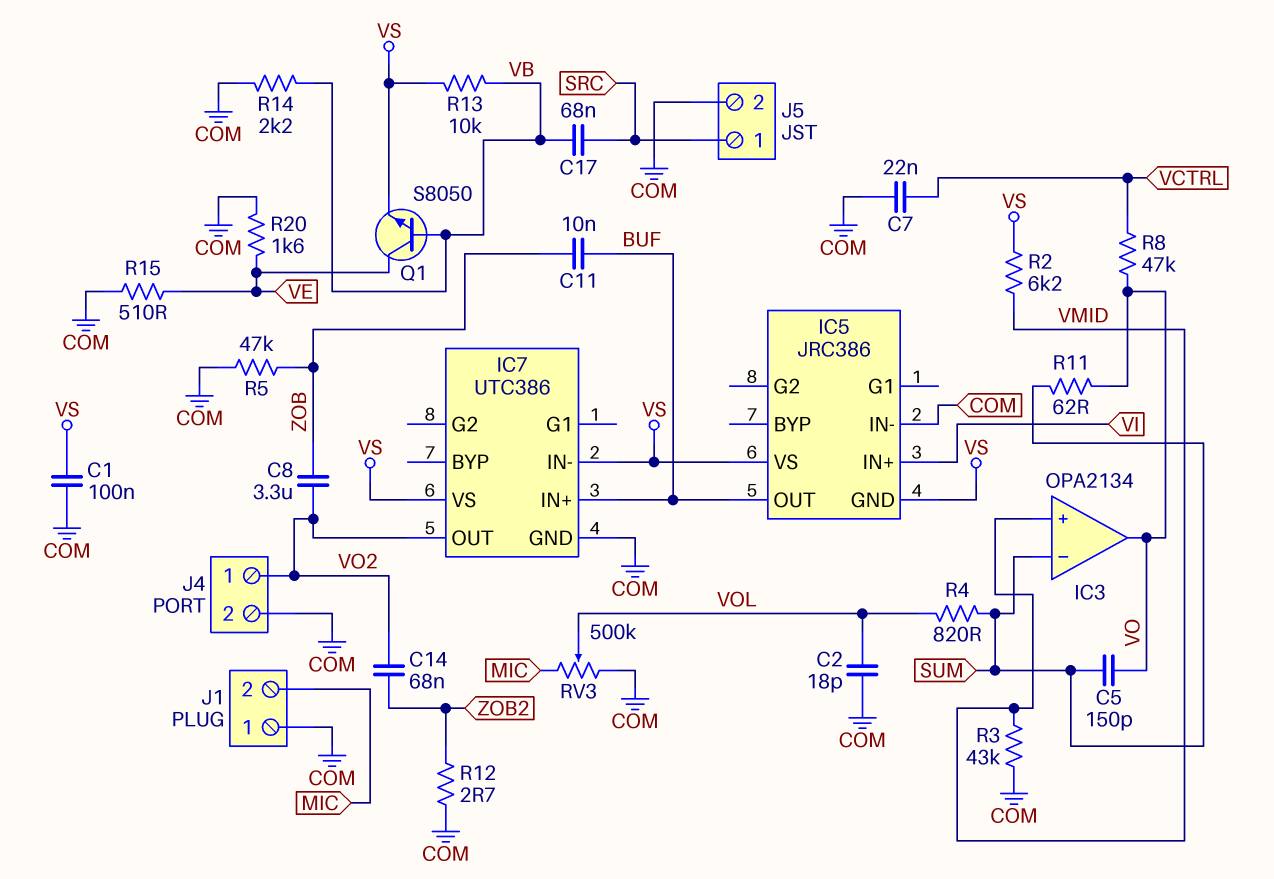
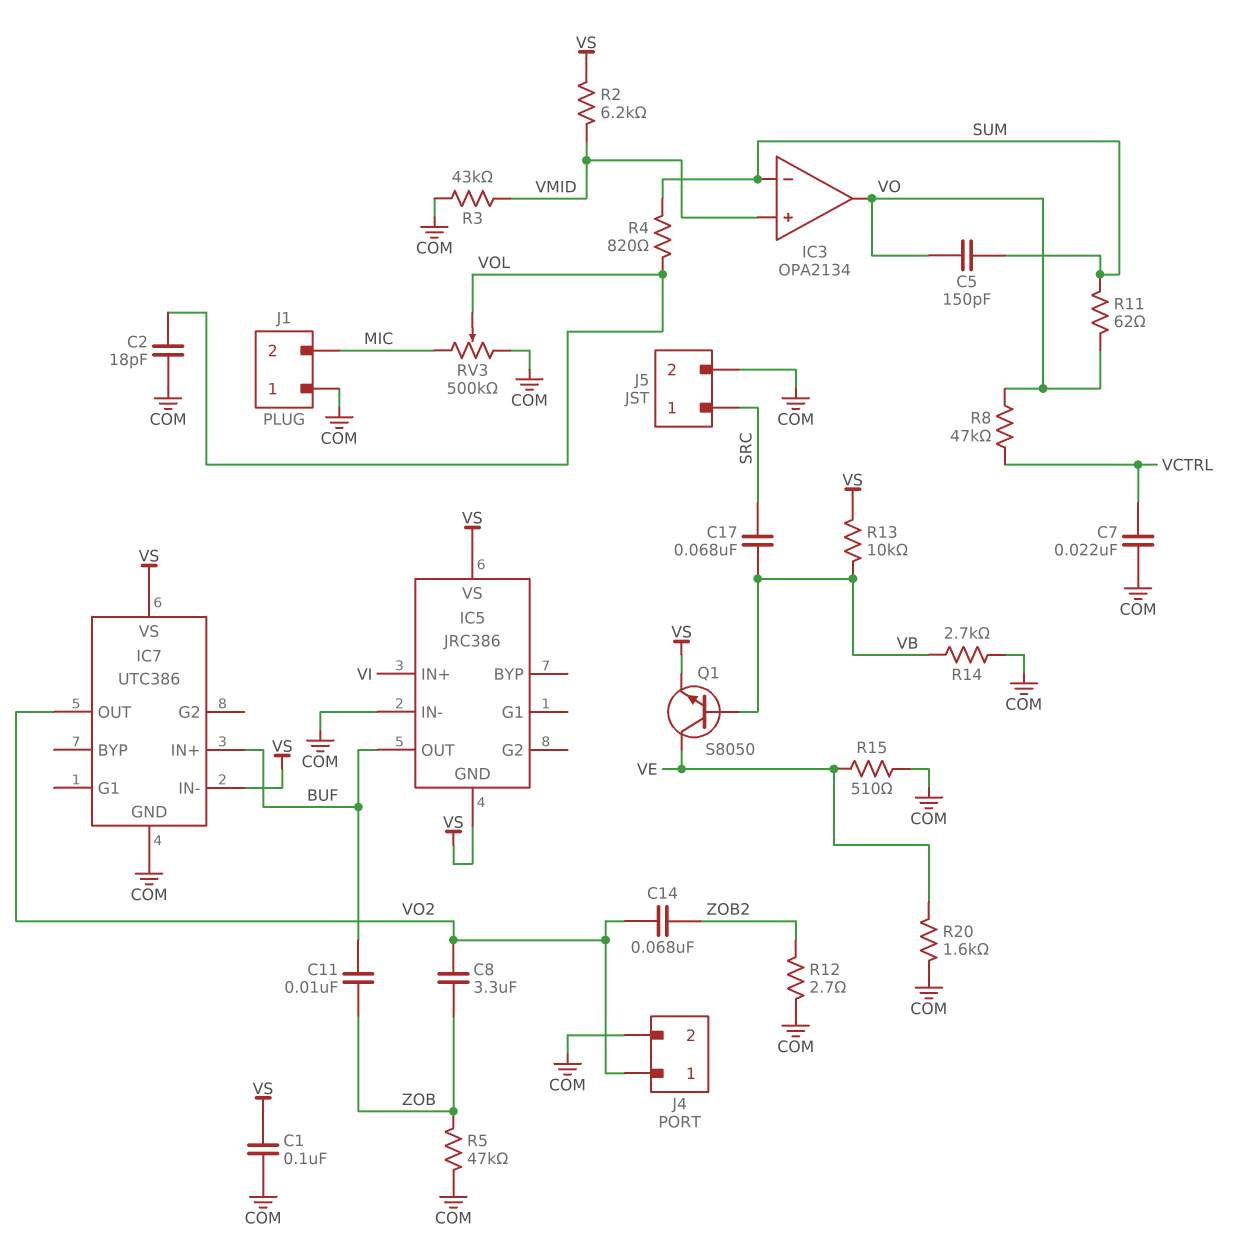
R14: 2.2k (COM, VB) -> 2.7k (COM, VB)

